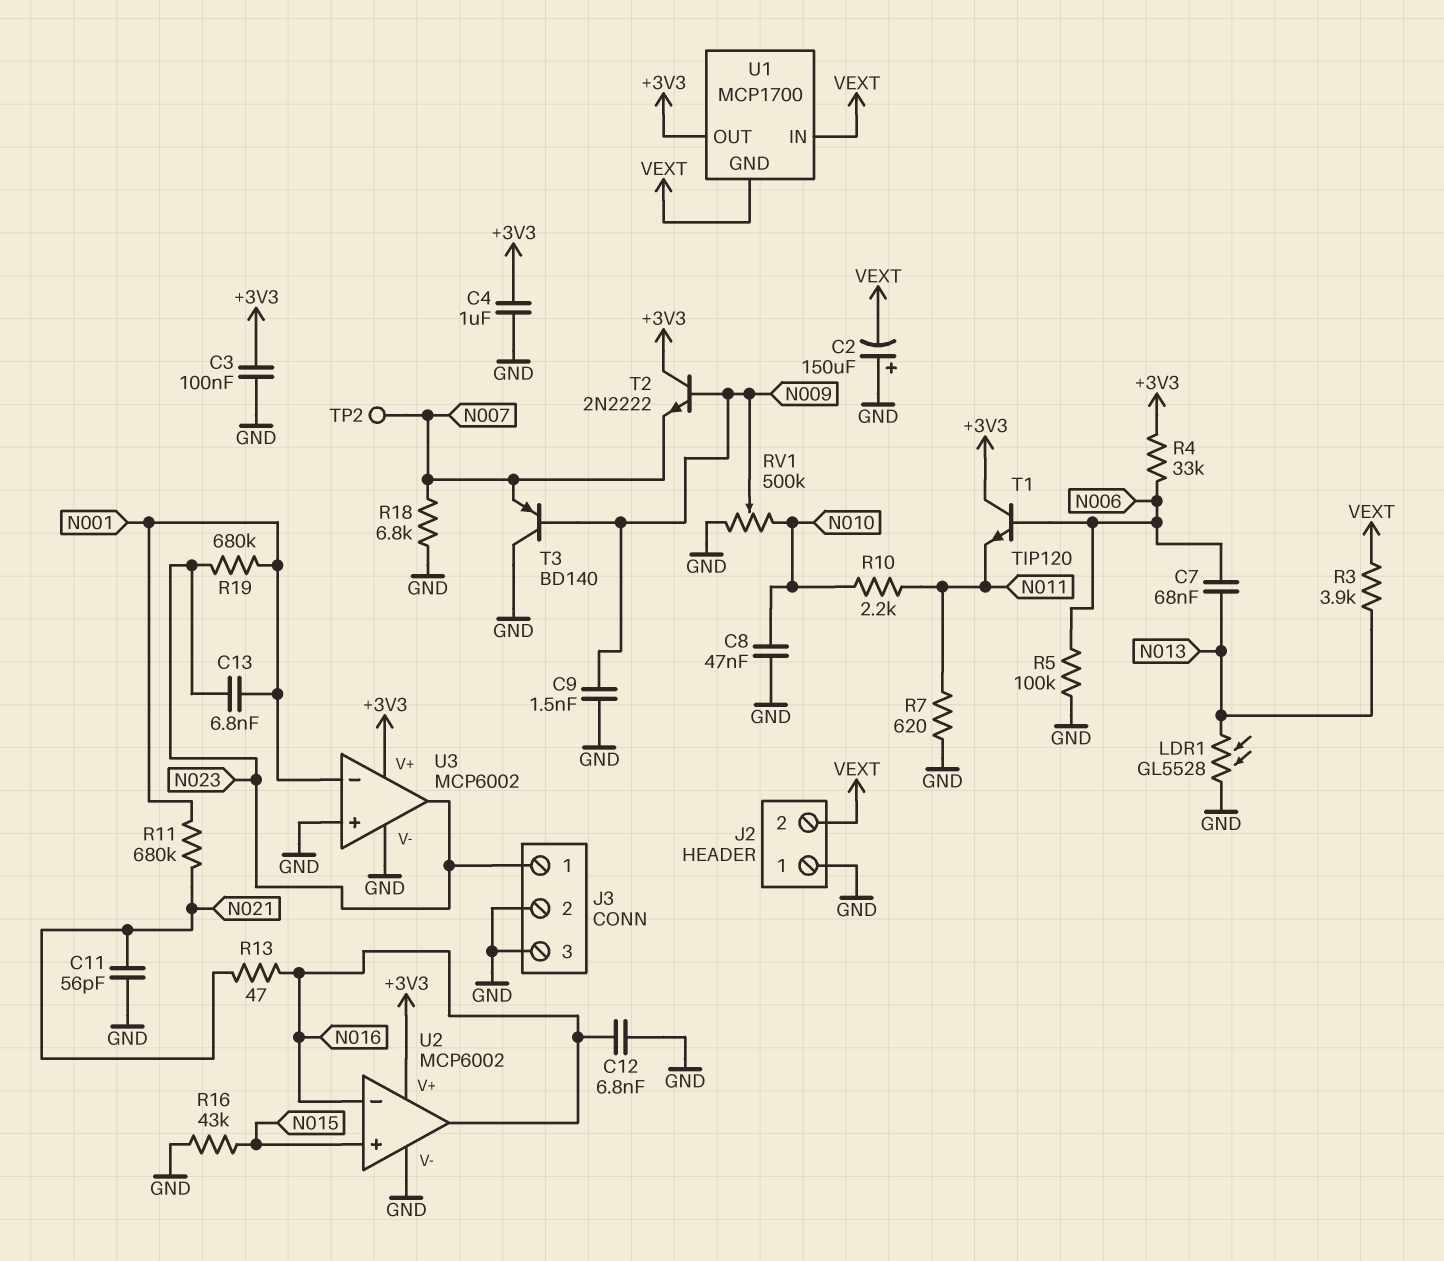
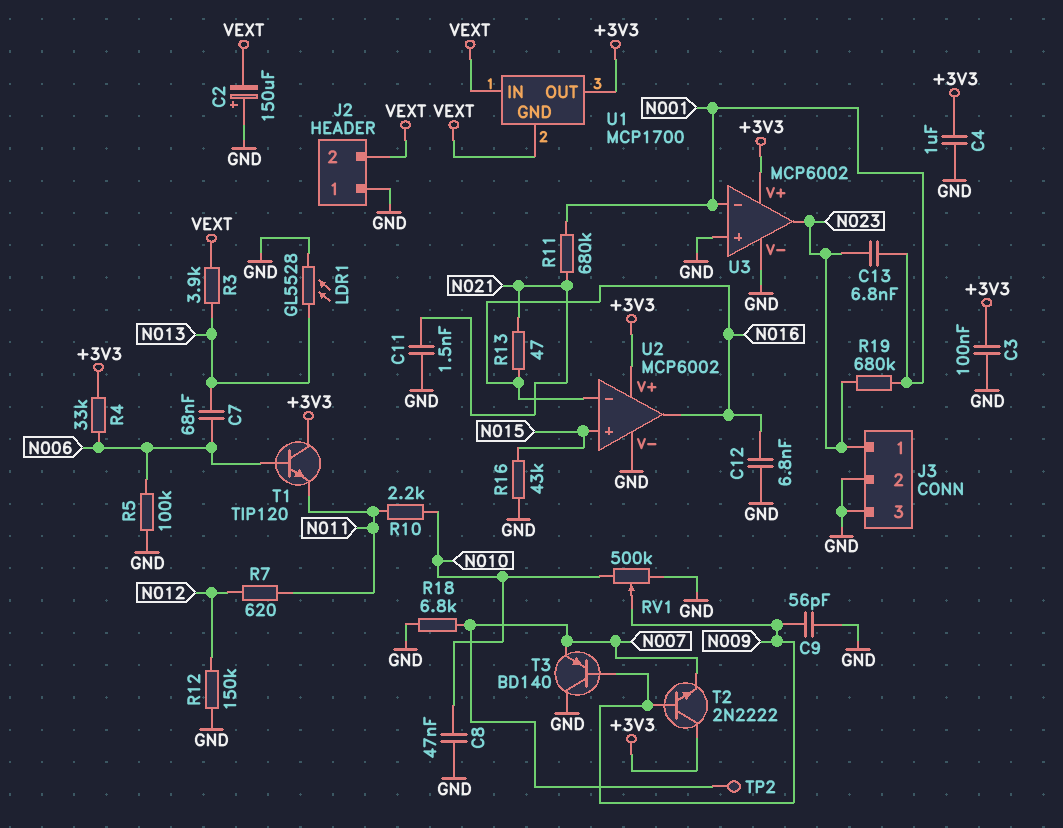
C9: 1.5nF (GND, N009) -> 56pF (GND, N009)
C11: 56pF (GND, N021) -> 1.5nF (GND, N021)
R7: 620 (GND, N011) -> 620 (N011, N012)
R12: none -> 150k (GND, N012)

